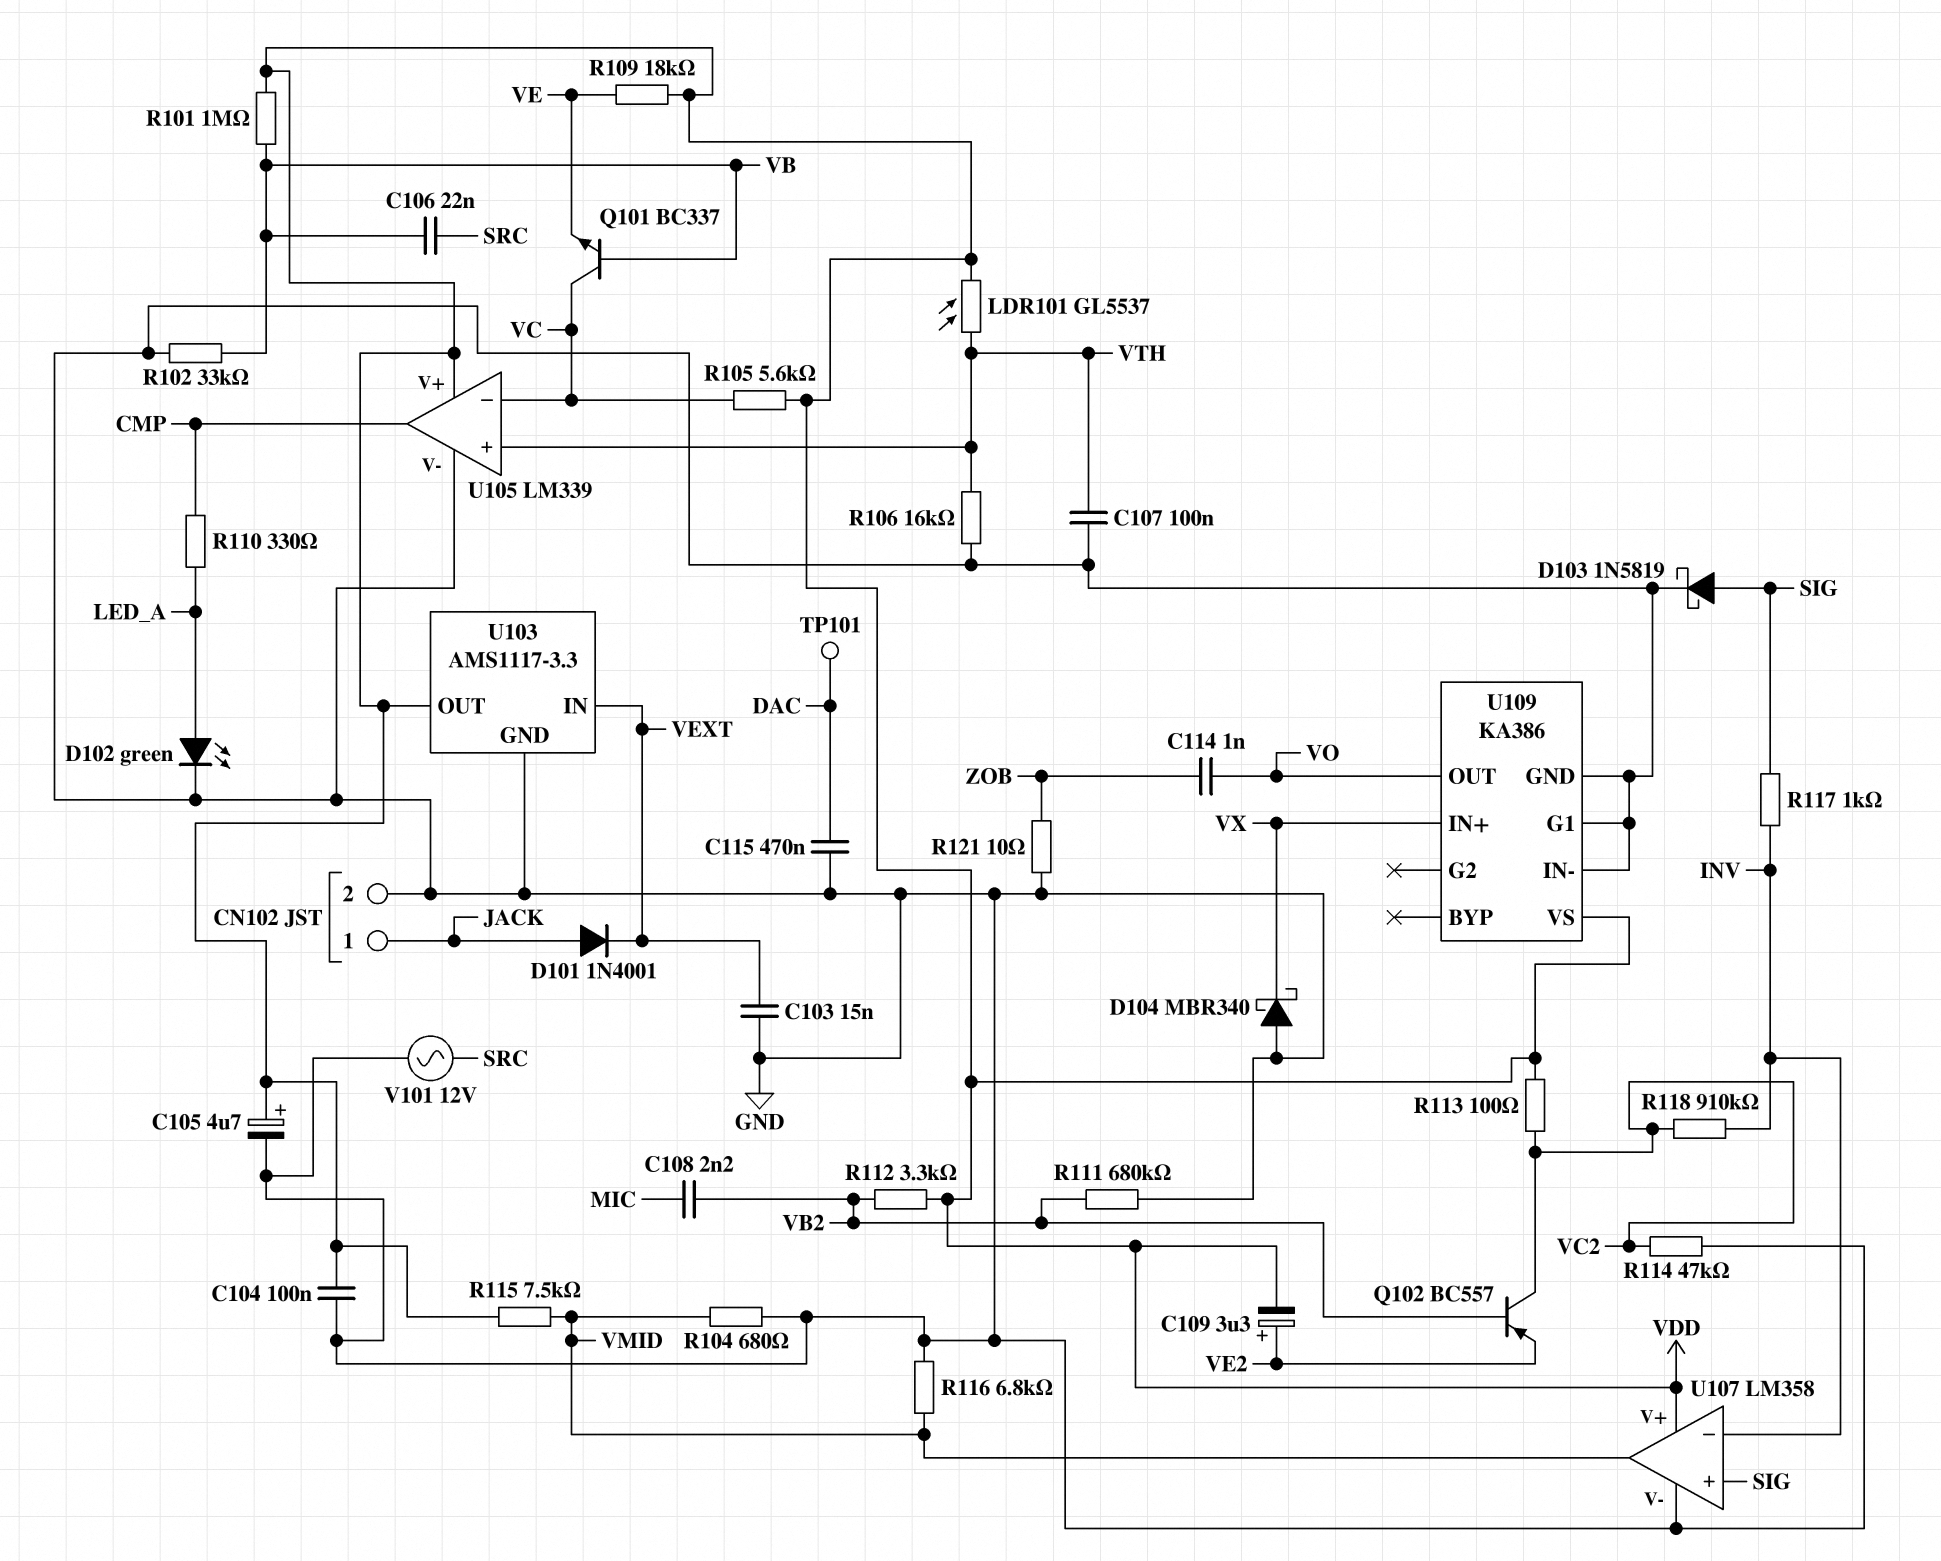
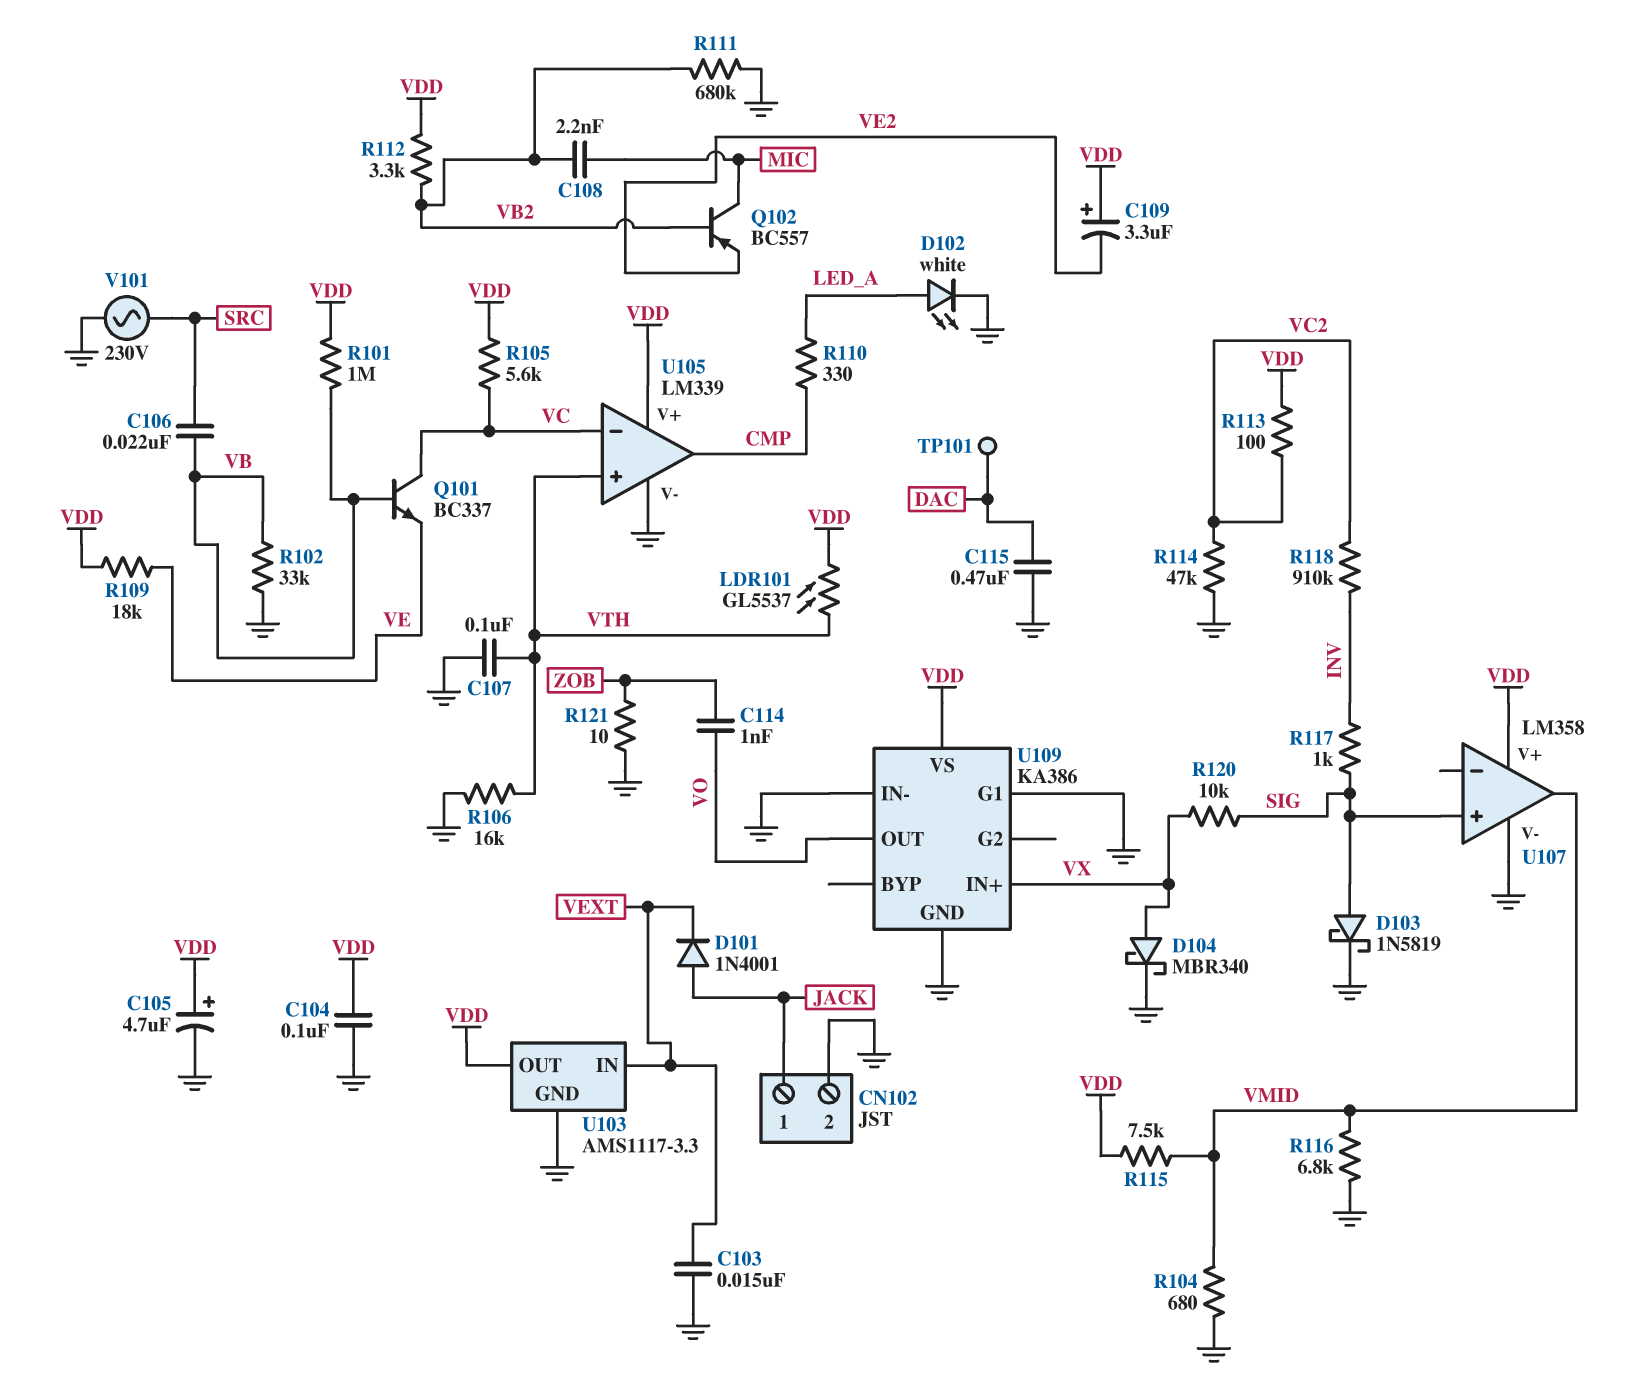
C109: 3.3uF (plus VE2, minus VDD) -> 3.3uF (plus VDD, minus VE2)
D102: LED green (A LED_A, K GND) -> LED white (A LED_A, K GND)
D104: schottky MBR340 (A GND, K VX) -> schottky MBR340 (A VX, K GND)
Q102: PNP BC557 (B VB2, C VC2, E VE2) -> PNP BC557 (B VB2, C MIC, E VE2)
R120: none -> 10k (SIG, VX)
U107 pin in-: INV -> none
V101: AC 12V (GND, SRC) -> AC 230V (GND, SRC)

